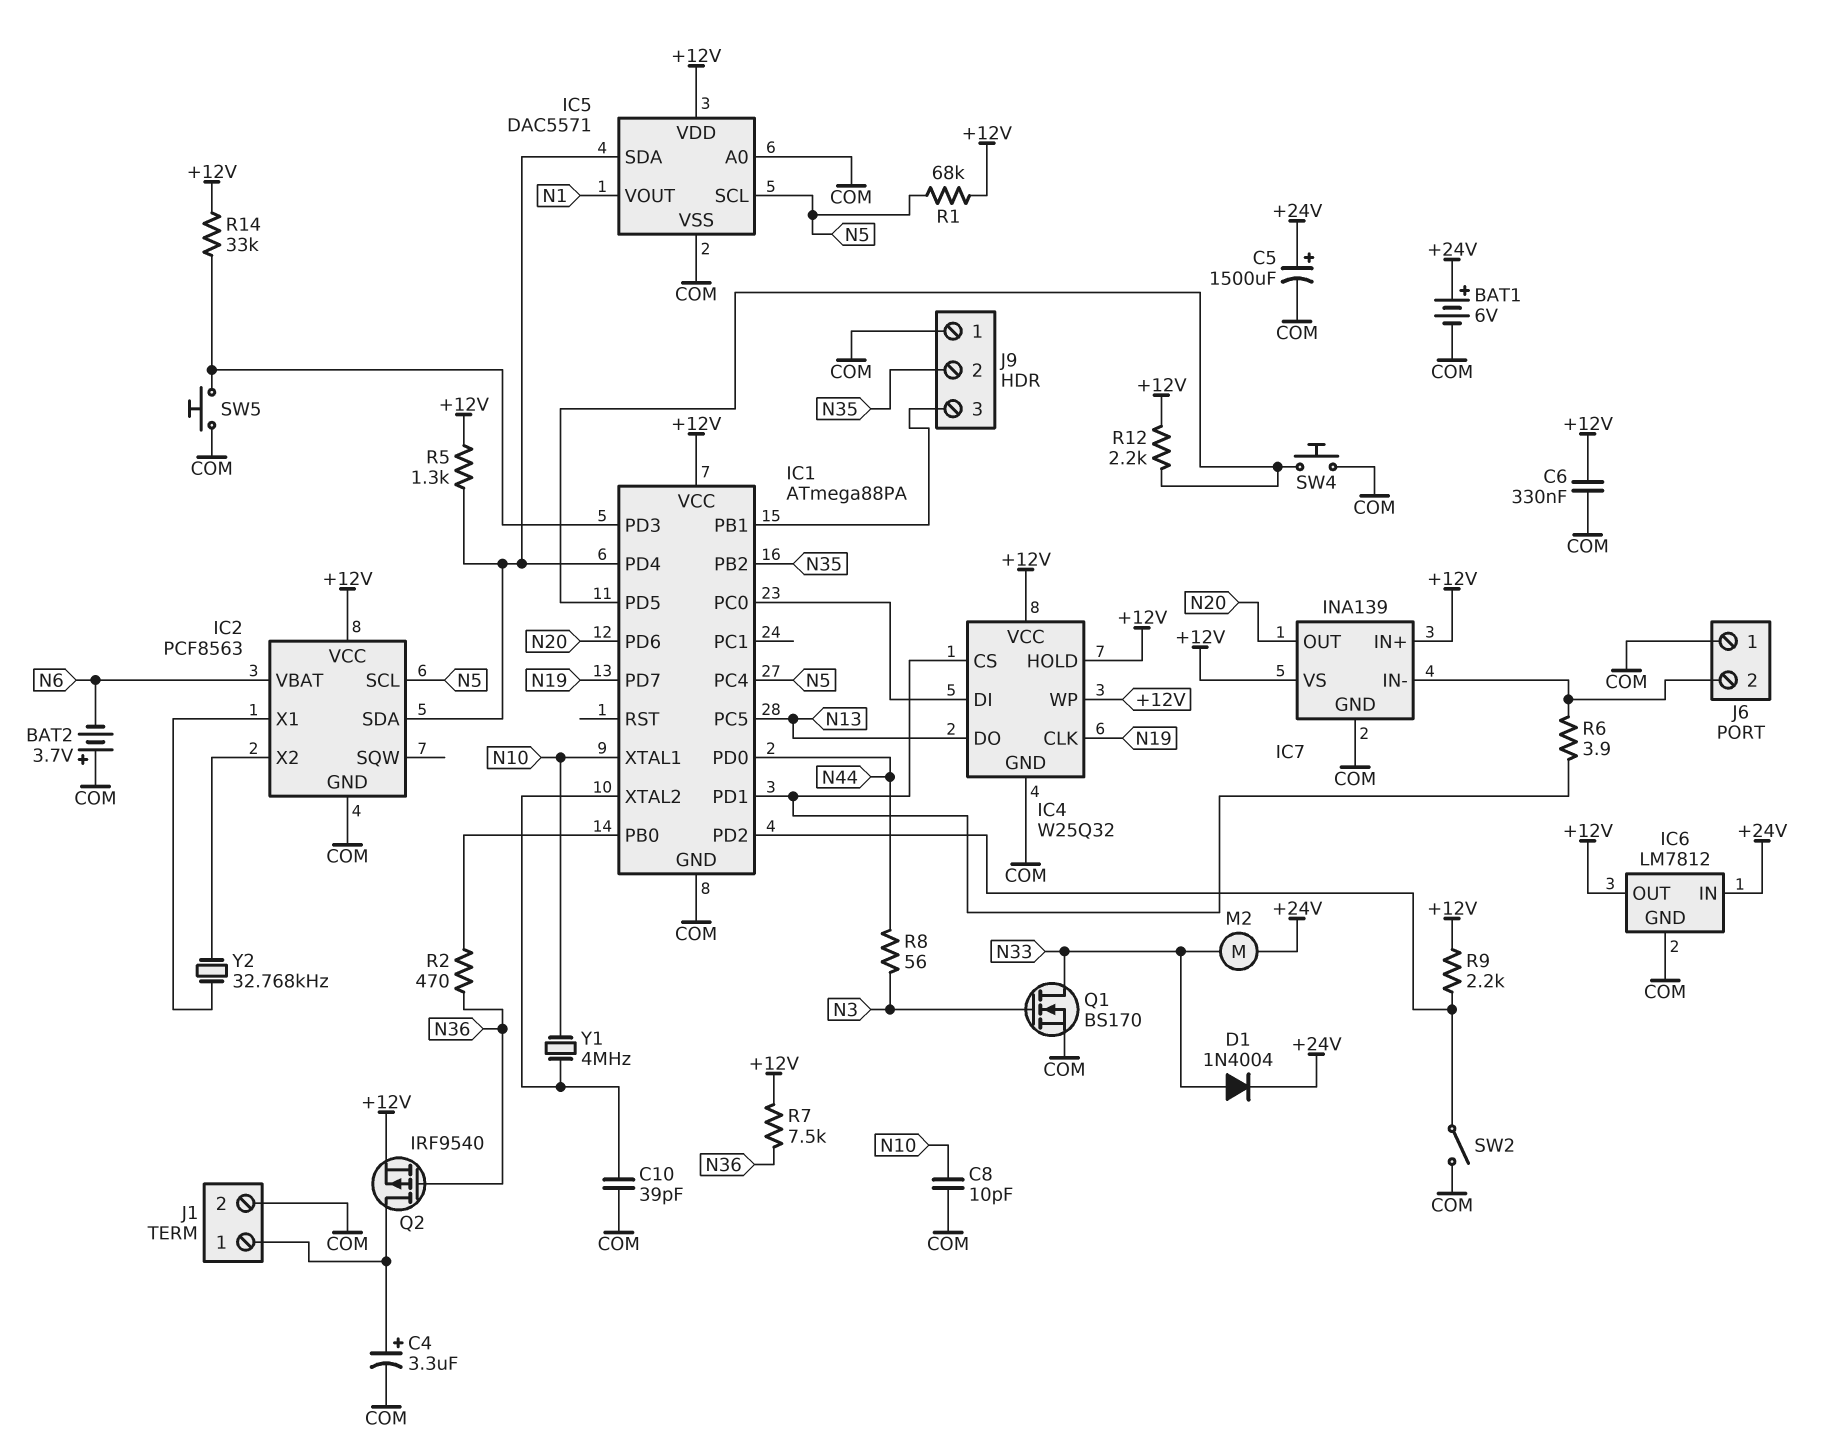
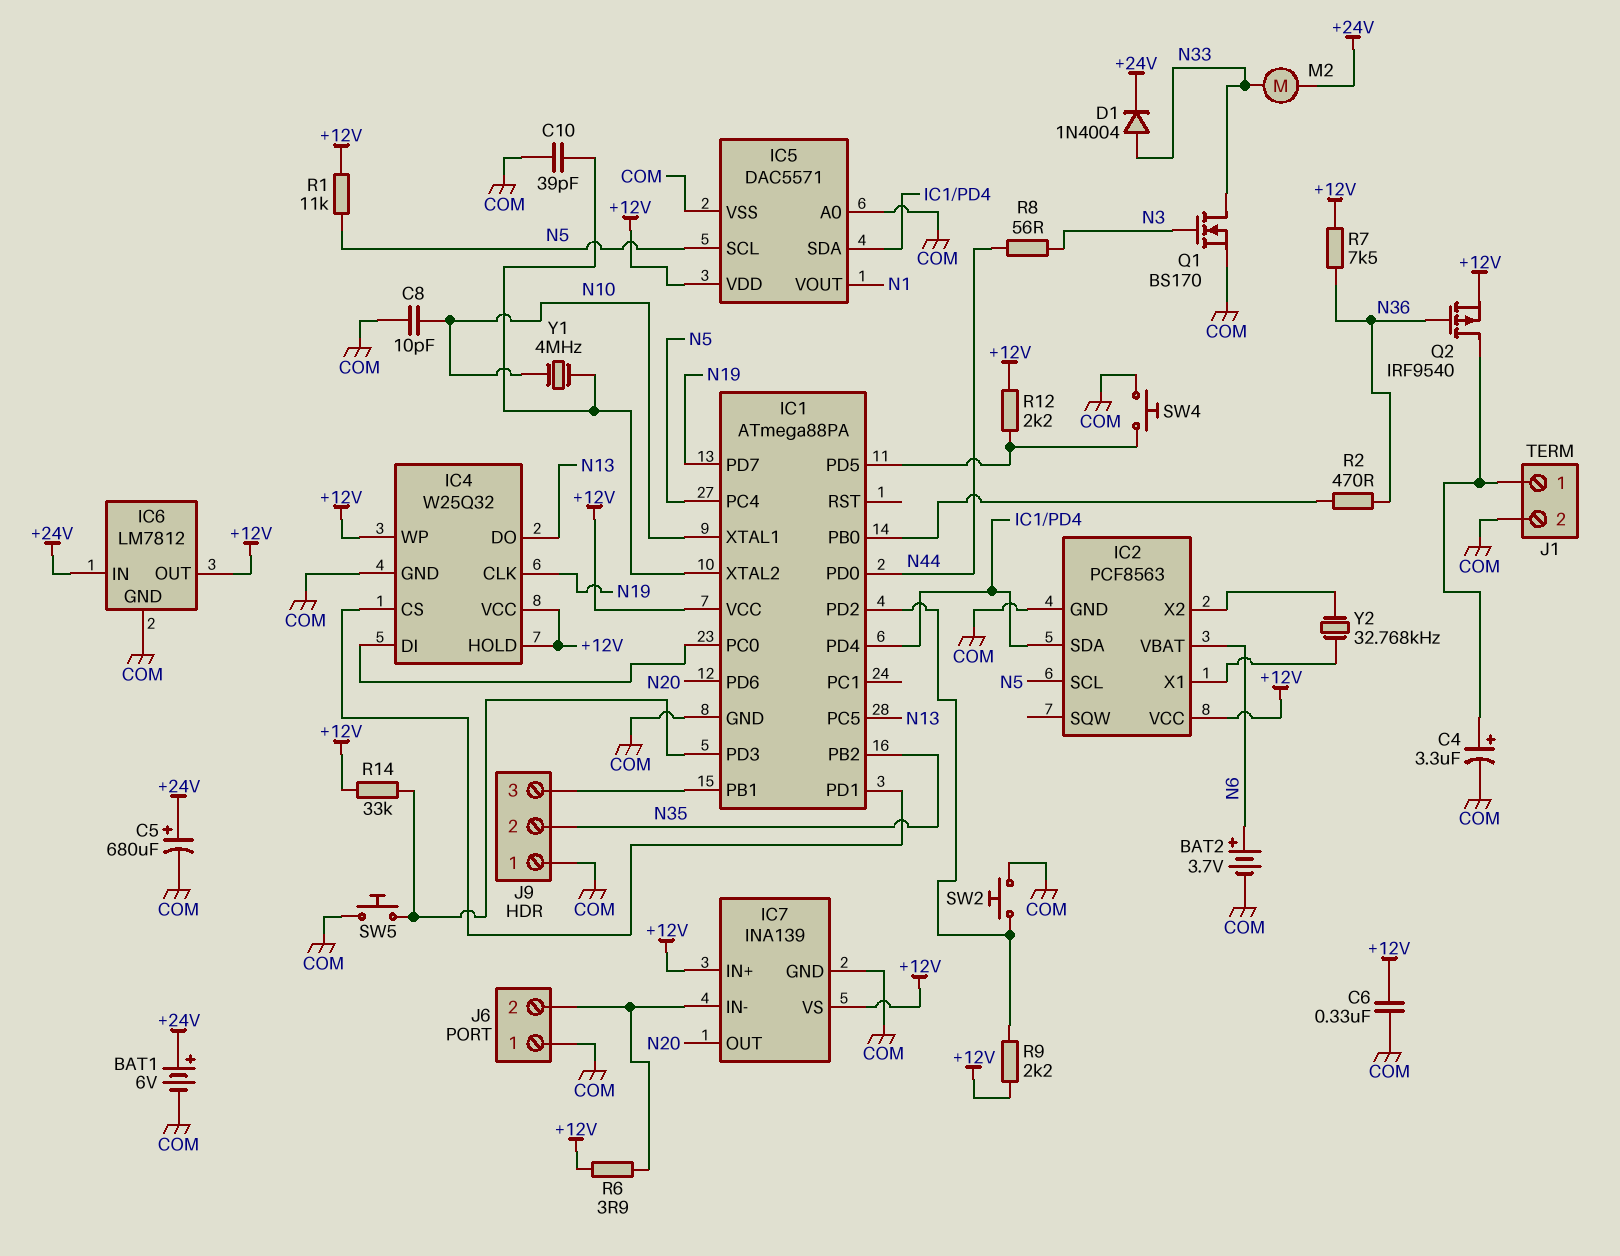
BAT2: 3.7V (plus COM, minus N6) -> 3.7V (plus N6, minus COM)
C5: 1500uF (plus +24V, minus COM) -> 680uF (plus +24V, minus COM)
R1: 68k (+12V, N5) -> 11k (+12V, N5)
R5: 1.3k (+12V, IC1/PD4) -> none
R6: 3.9 (IC1/PD1, IC7/IN-) -> 3.9 (+12V, IC7/IN-)
SW2: switch (COM, IC1/PD2) -> button (COM, IC1/PD2)

